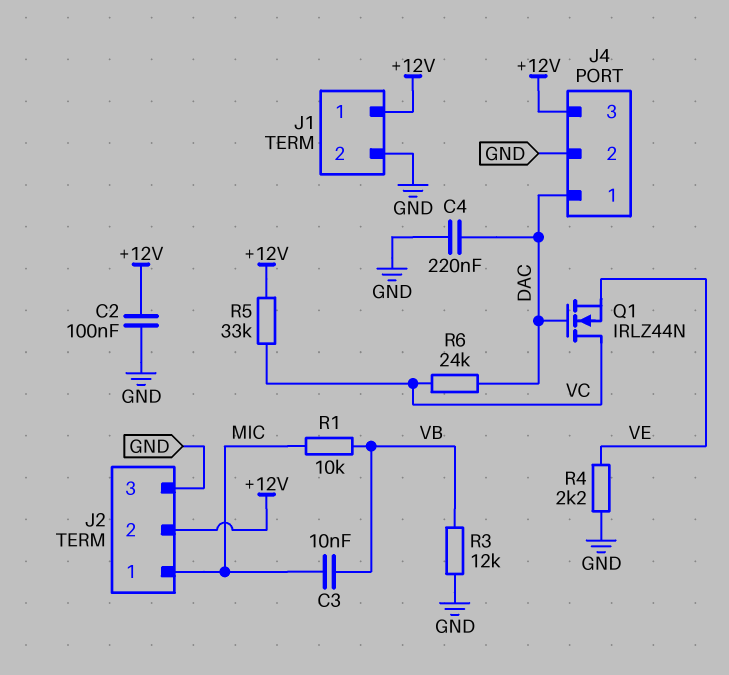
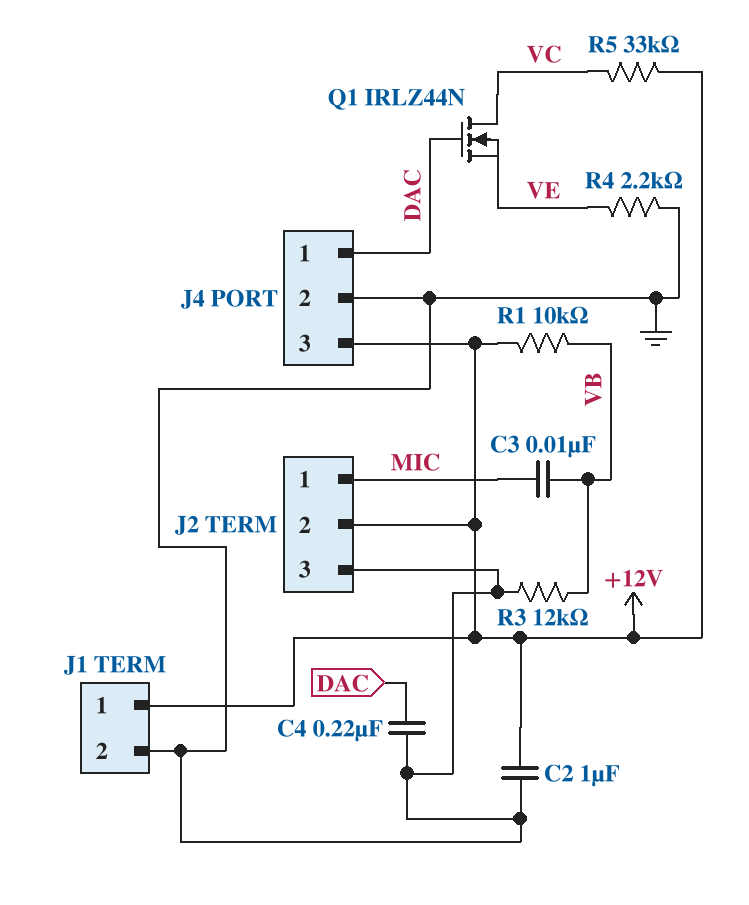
C2: 100nF (+12V, GND) -> 1uF (+12V, GND)
R1: 10k (MIC, VB) -> 10k (+12V, VB)
R6: 24k (DAC, VC) -> none

